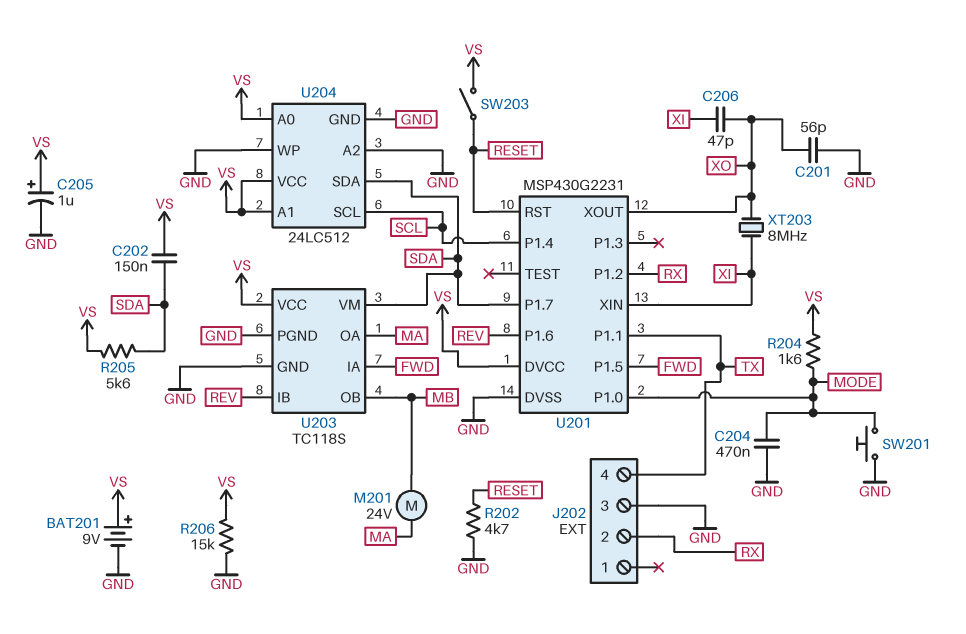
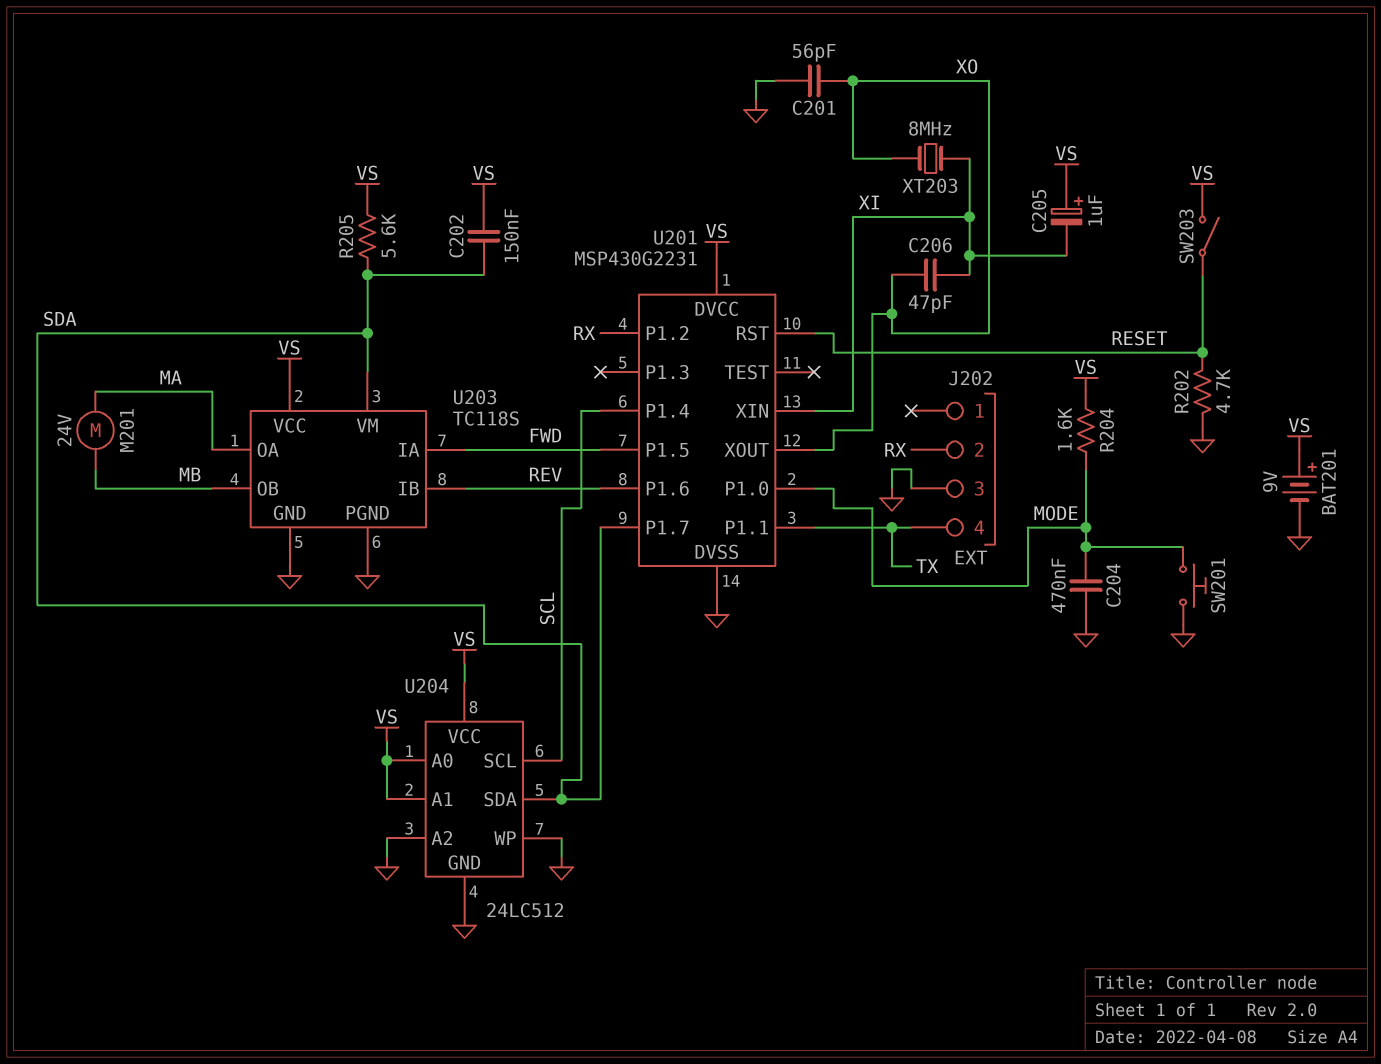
C205: 1uF (plus VS, minus GND) -> 1uF (plus VS, minus XI)
R206: 15k (GND, VS) -> none

